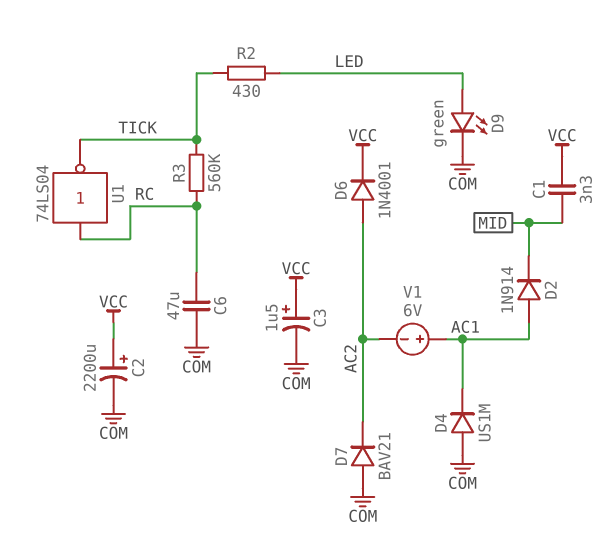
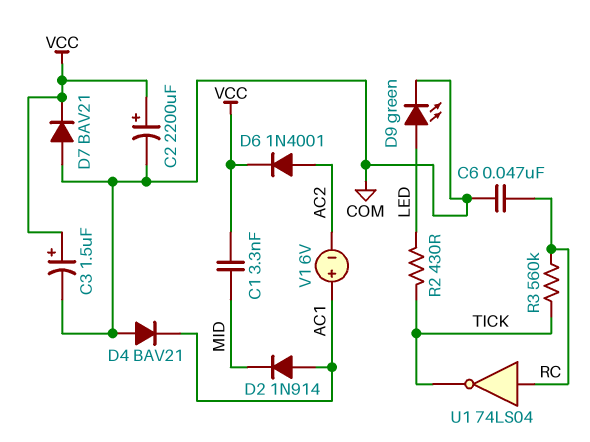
C6: 47uF (COM, RC) -> 47nF (COM, RC)
D4: diode US1M (A COM, K AC1) -> diode BAV21 (A COM, K AC1)
D7: diode BAV21 (A COM, K AC2) -> diode BAV21 (A COM, K VCC)

